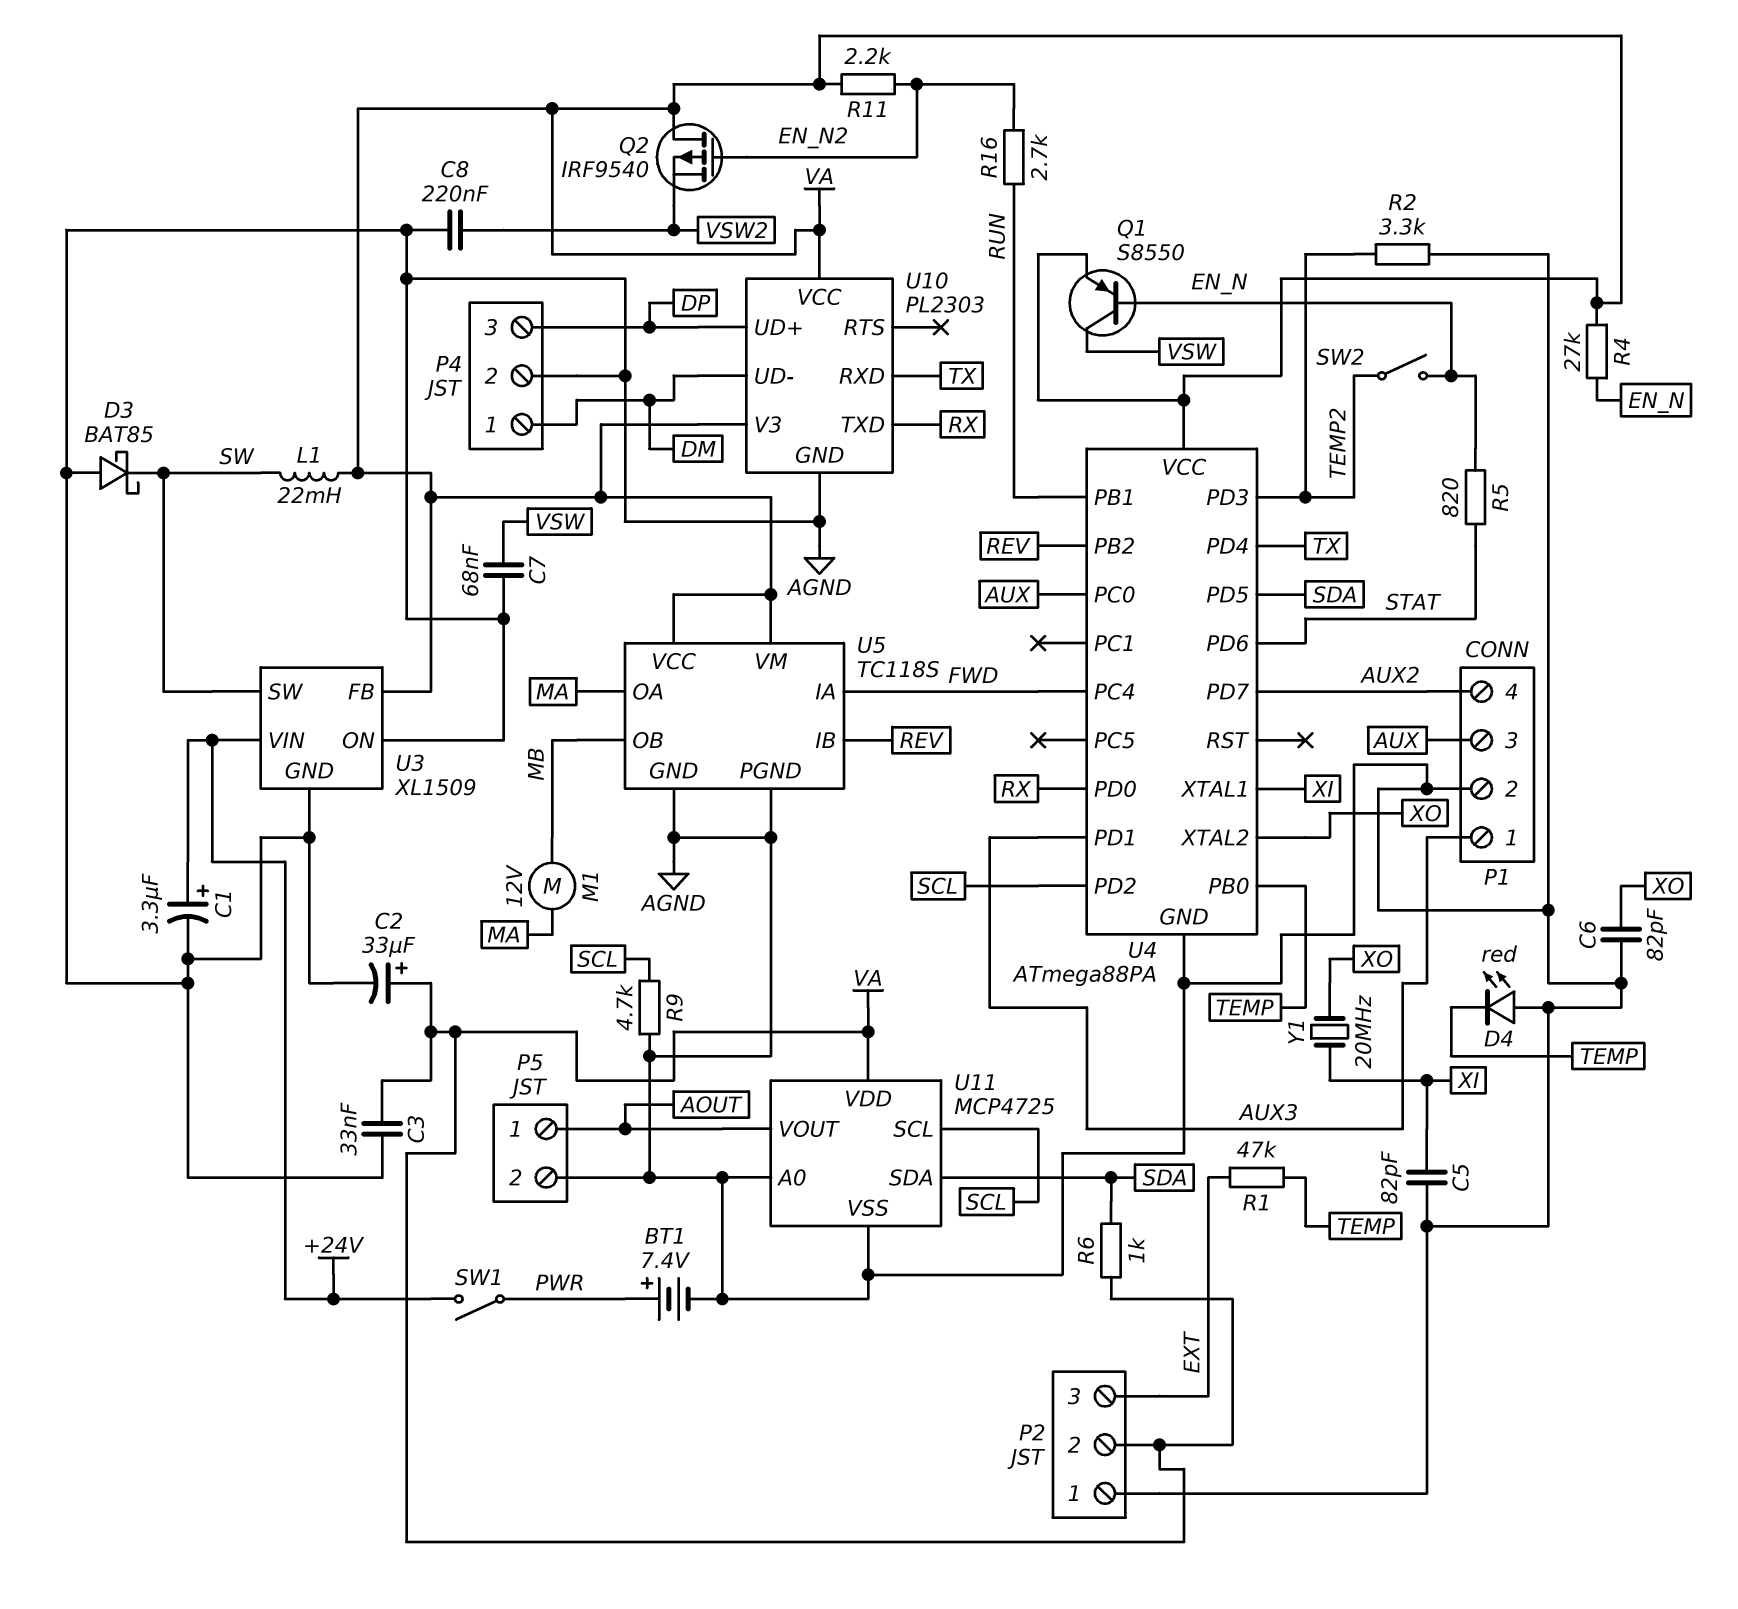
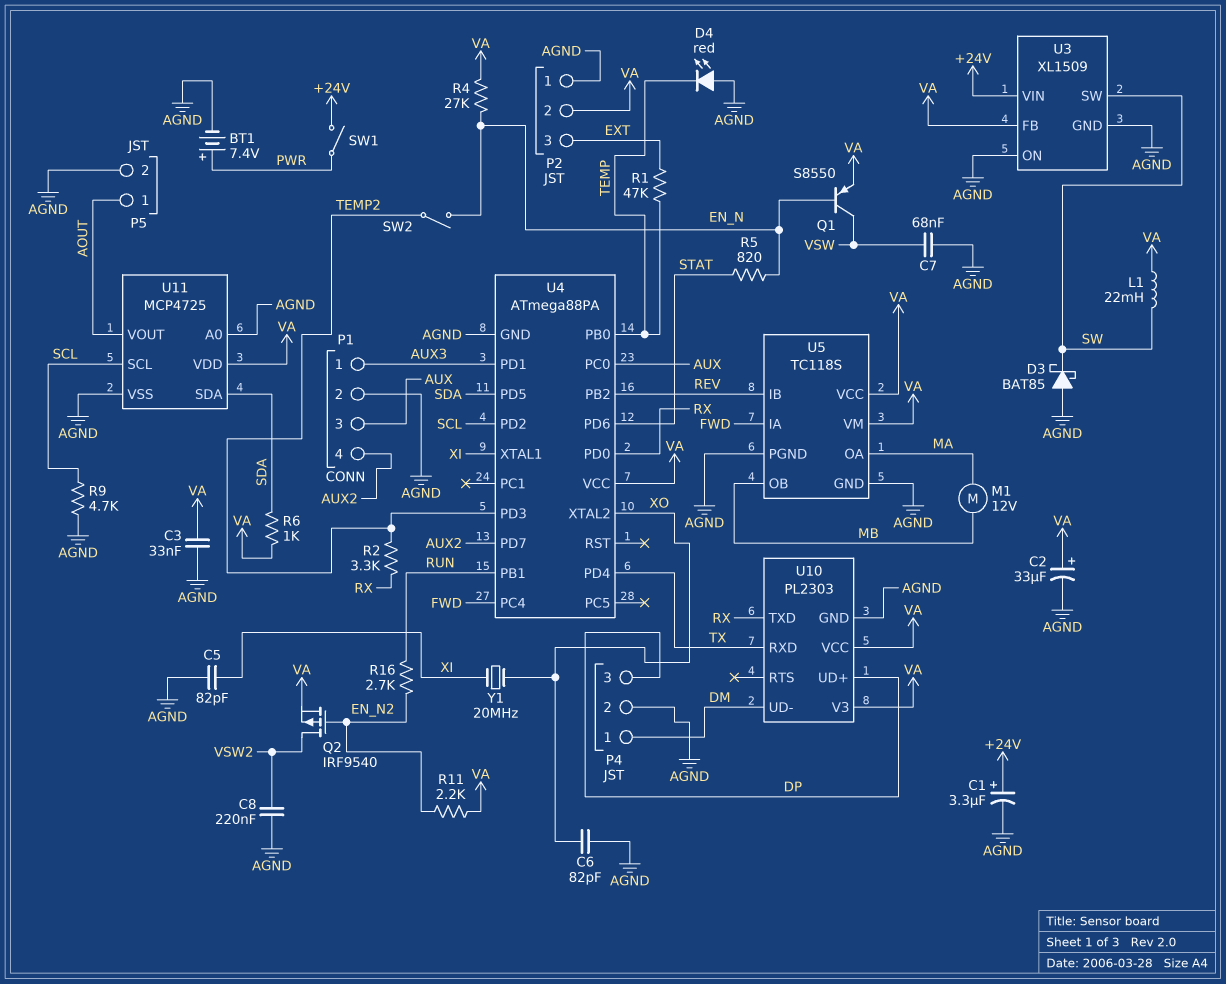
Q2: PMOS IRF9540 (G EN_N2, D VA, S VSW2) -> PMOS IRF9540 (G EN_N2, D VSW2, S VA)
R2: 3.3k (AGND, TEMP2) -> 3.3k (RX, TEMP2)

